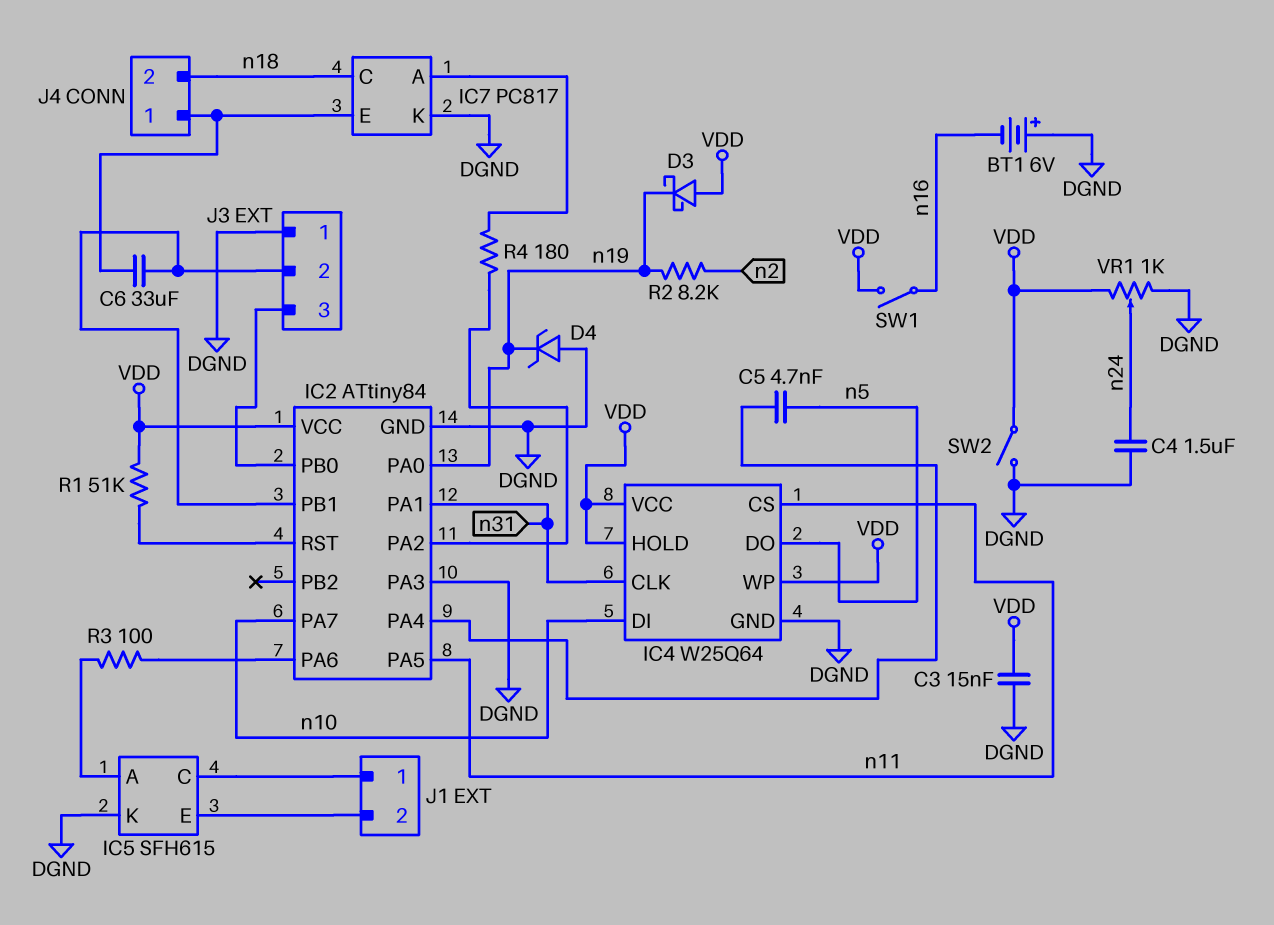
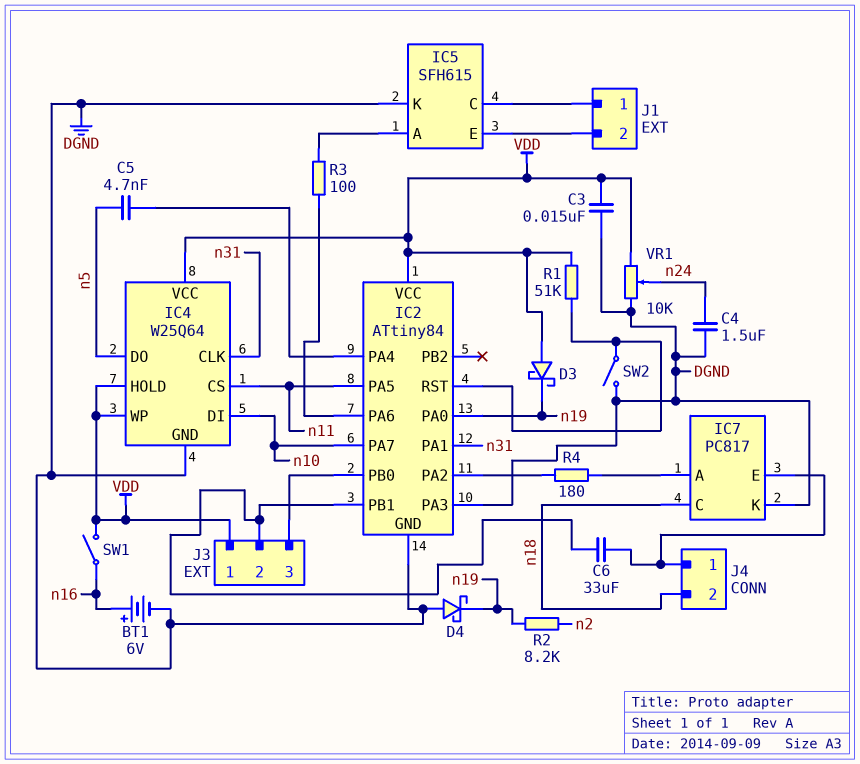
BT1: 6V (plus DGND, minus n16) -> 6V (plus n16, minus DGND)
D4: zener (A DGND, K n19) -> schottky (A DGND, K n19)
J3 pin 1: DGND -> VDD
SW2: switch (DGND, VDD) -> switch (DGND, IC2/RST)
VR1: 1k (DGND, VDD, wiper n24) -> 10k (DGND, VDD, wiper n24)

